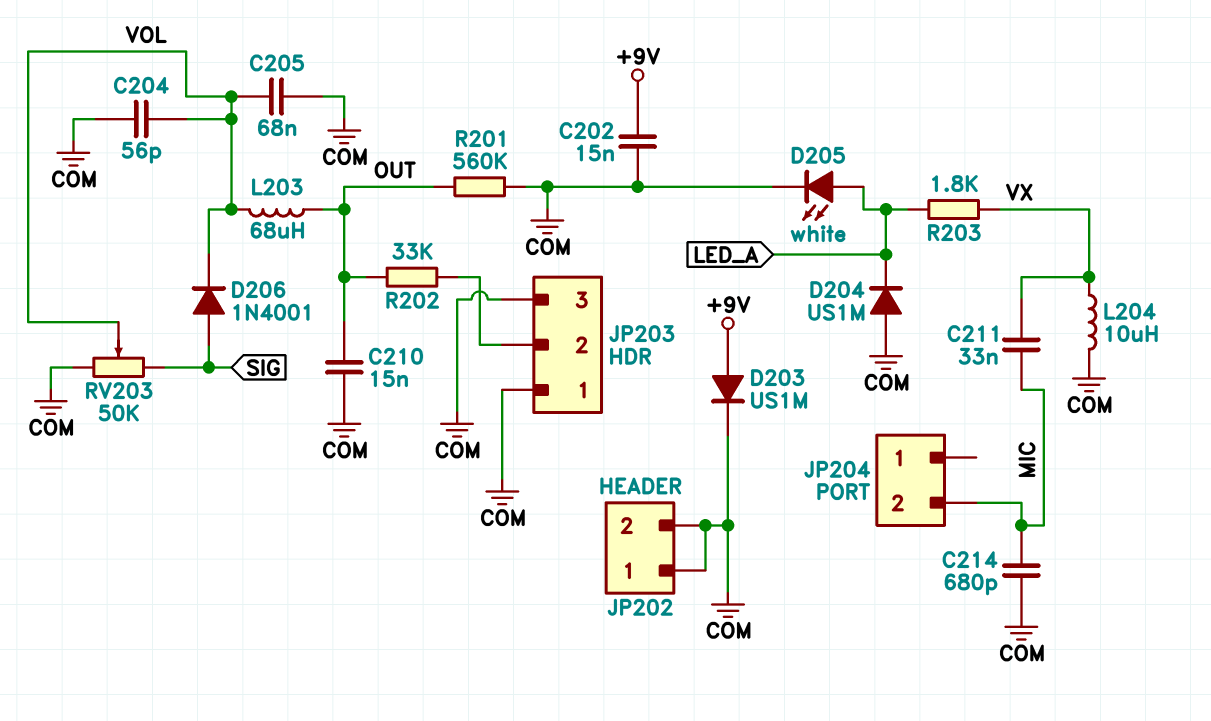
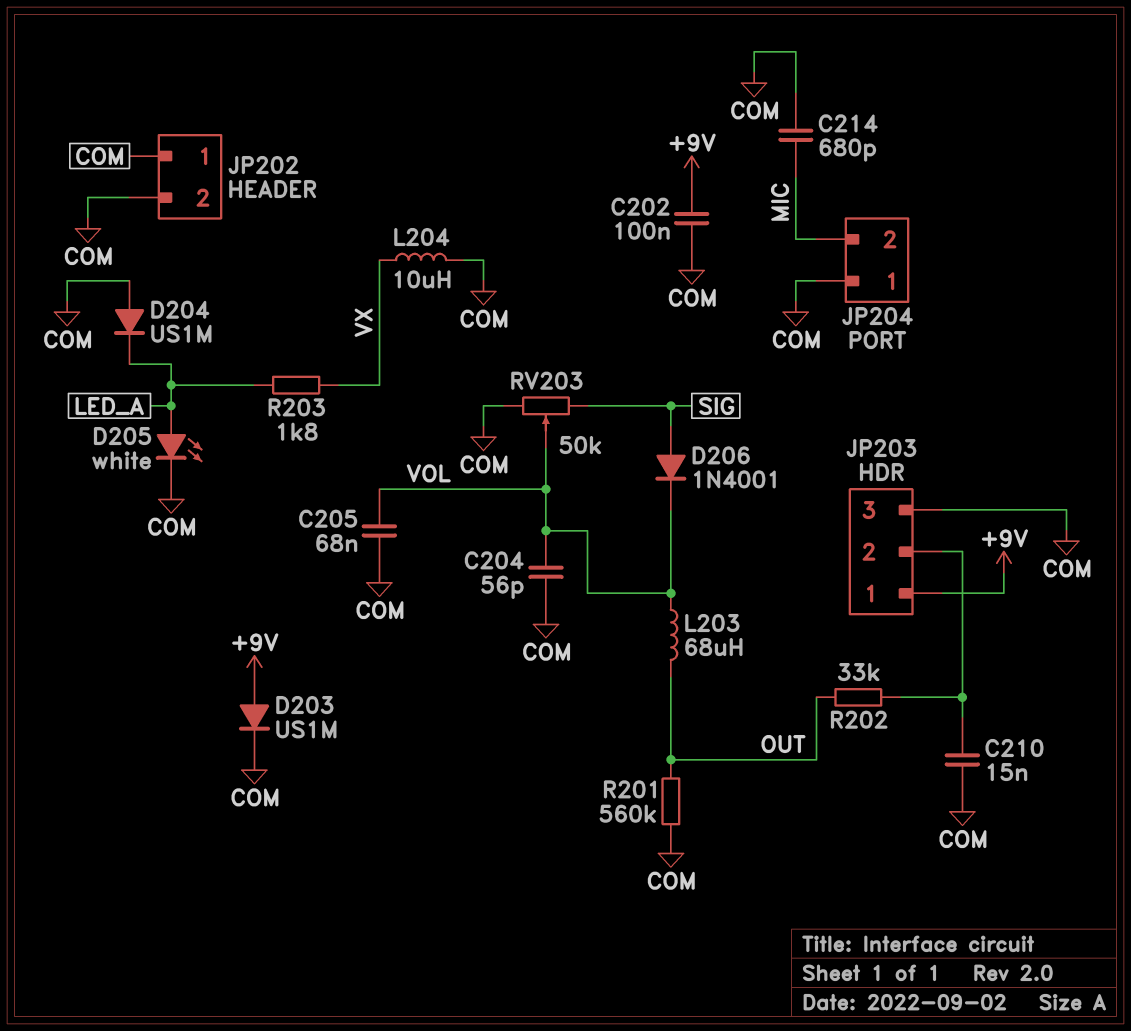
C202: 15nF (+9V, COM) -> 100nF (+9V, COM)
C210: 15nF (COM, OUT) -> 15nF (COM, JP203/2)
C211: 33nF (MIC, VX) -> none
JP203 pin 1: COM -> +9V
JP204 pin 1: none -> COM

